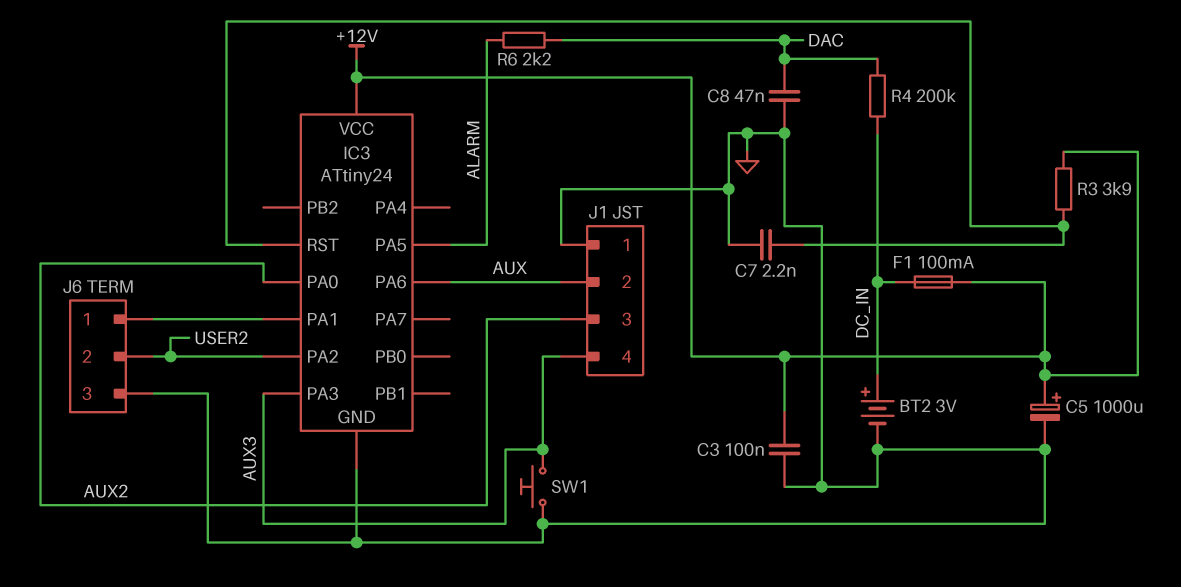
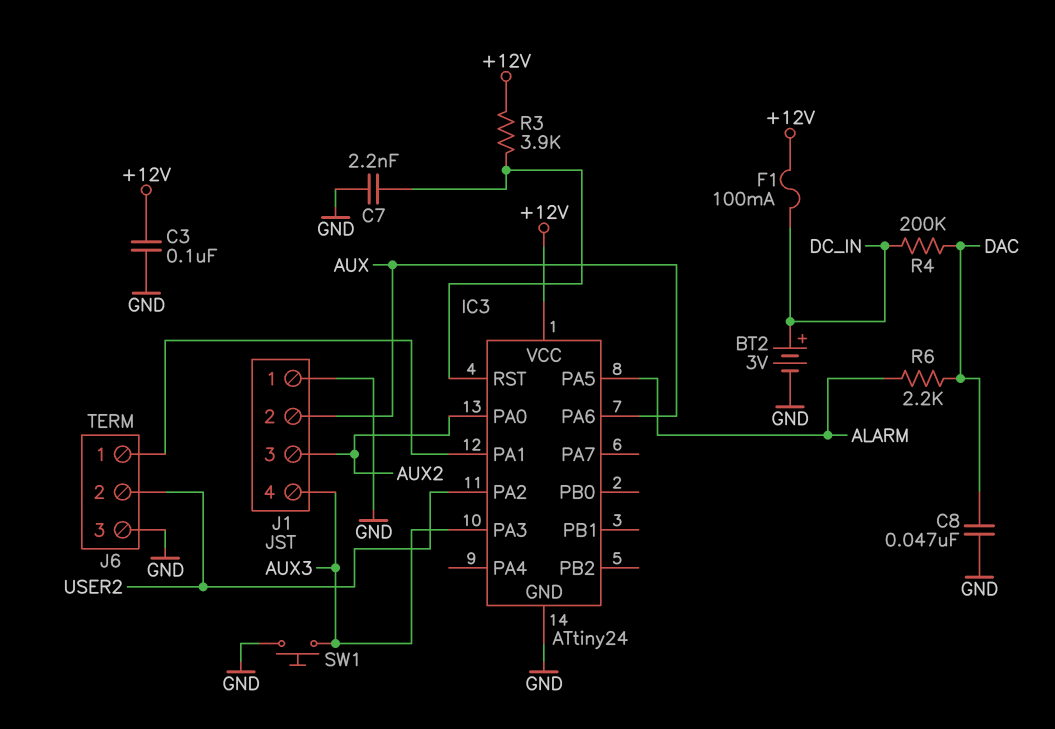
C5: 1000uF (plus +12V, minus GND) -> none

